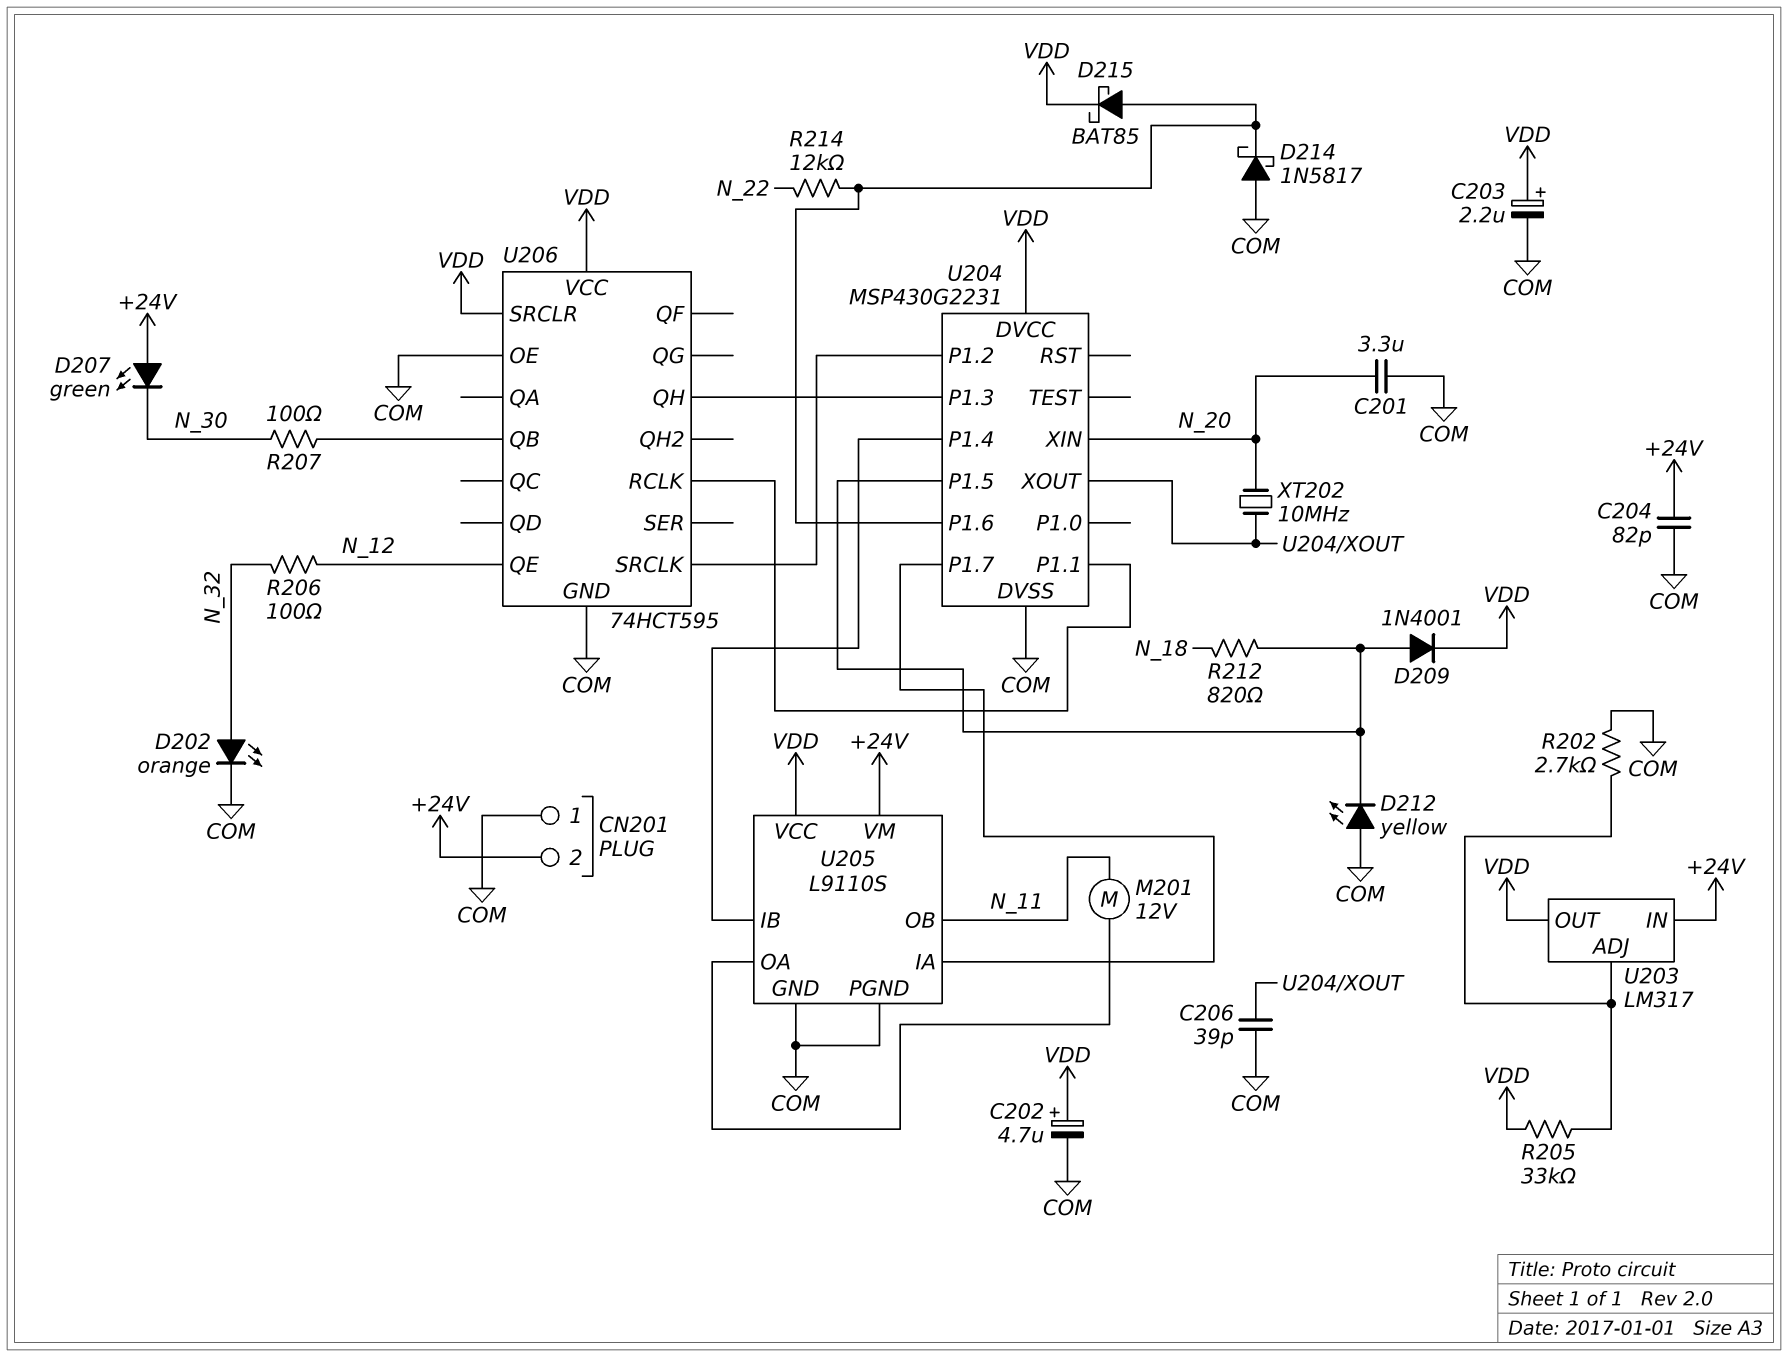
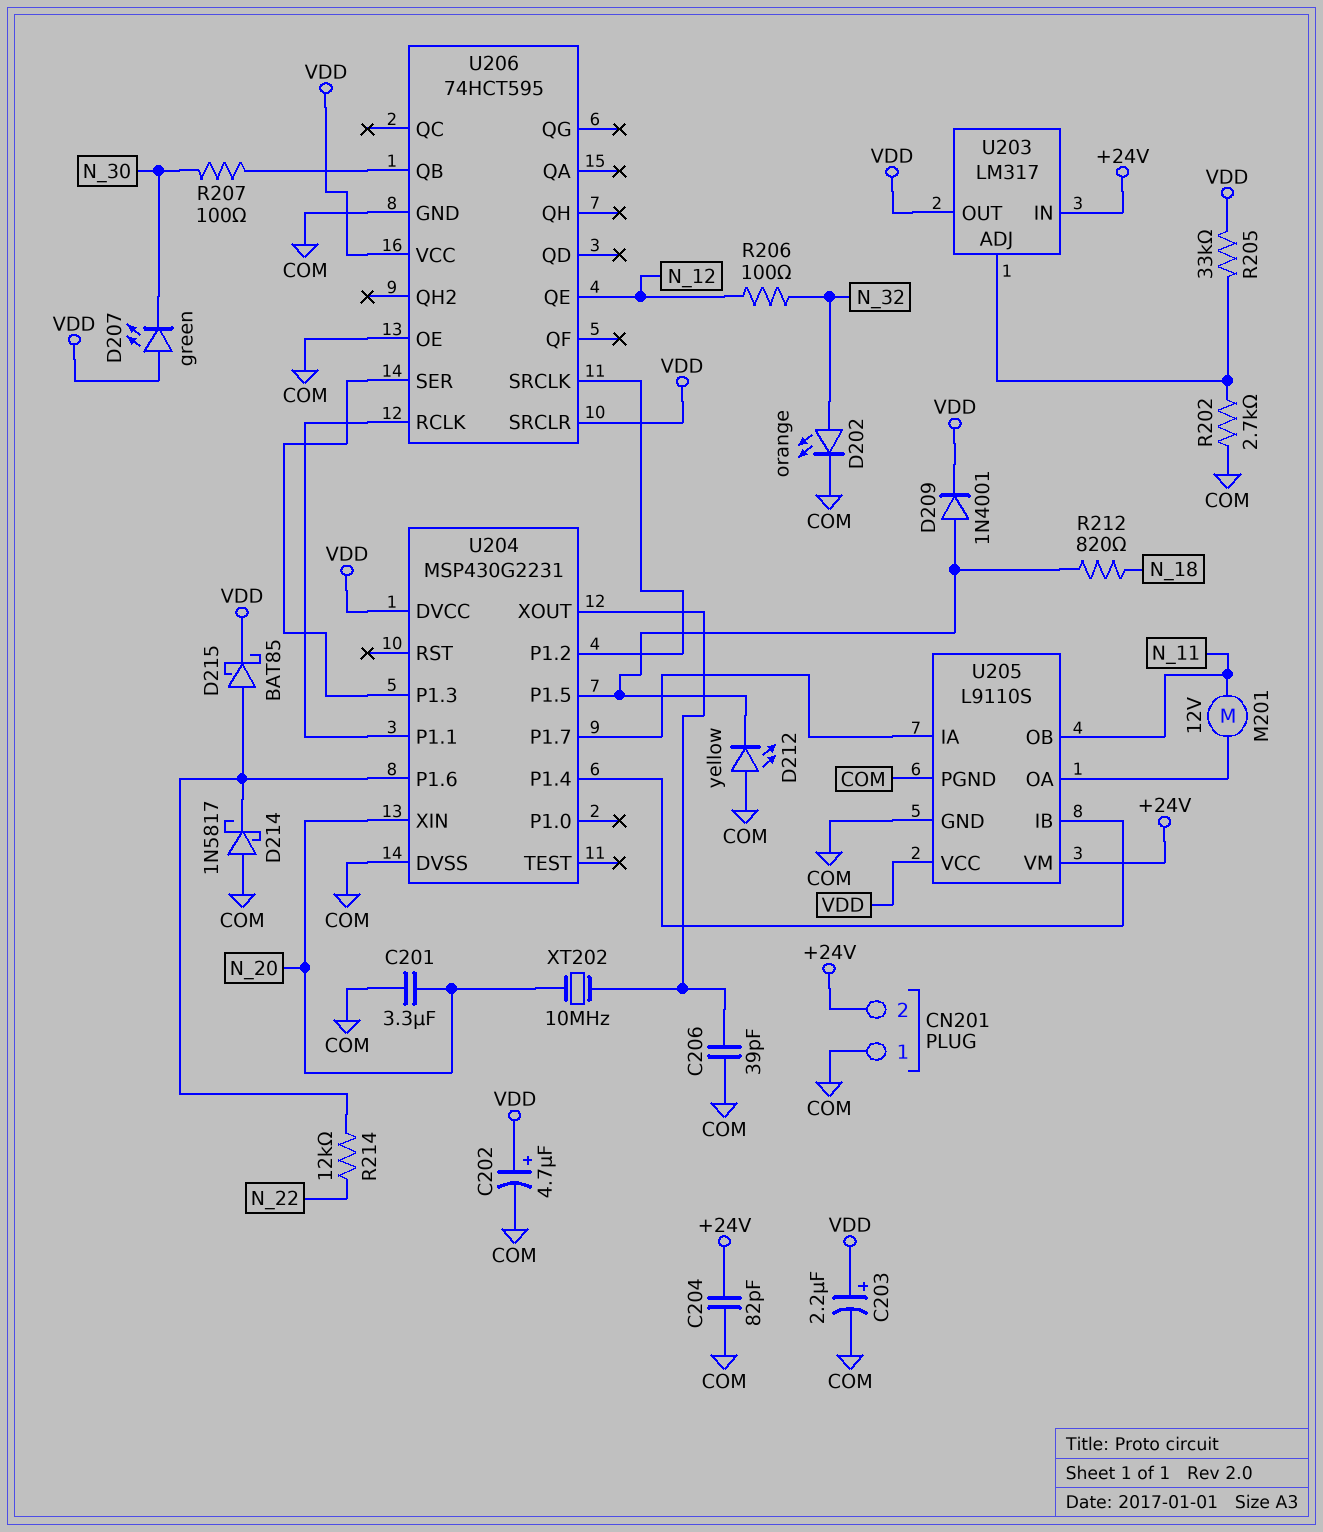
D207: LED green (A +24V, K N_30) -> LED green (A VDD, K N_30)
U206 pin QH: U204/P1.3 -> none
U206 pin SER: none -> U204/P1.3

